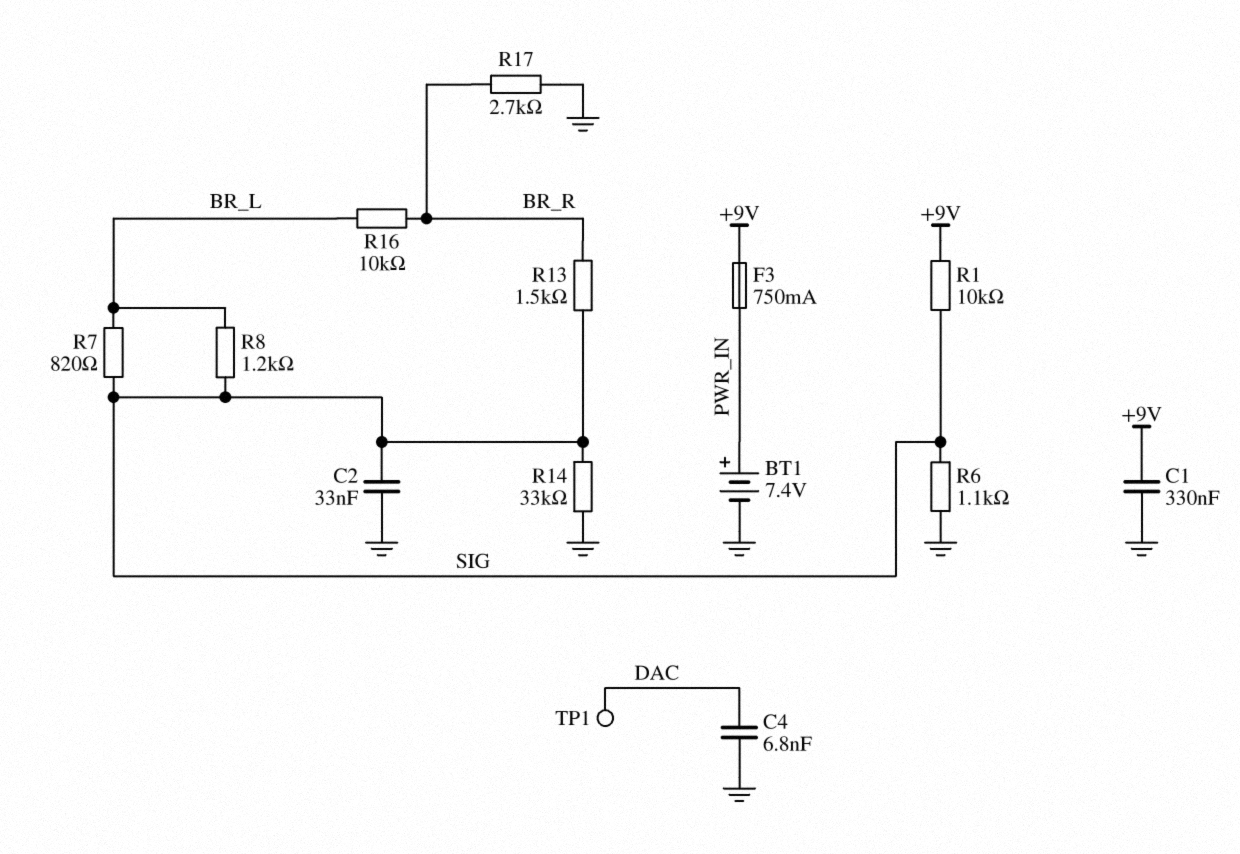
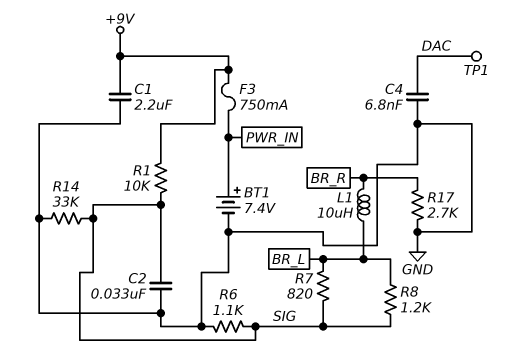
C1: 330nF (+9V, GND) -> 2.2uF (+9V, GND)
L1: none -> 10uH (BR_L, BR_R)
R13: 1.5k (BR_R, SIG) -> none
R16: 10k (BR_L, BR_R) -> none

